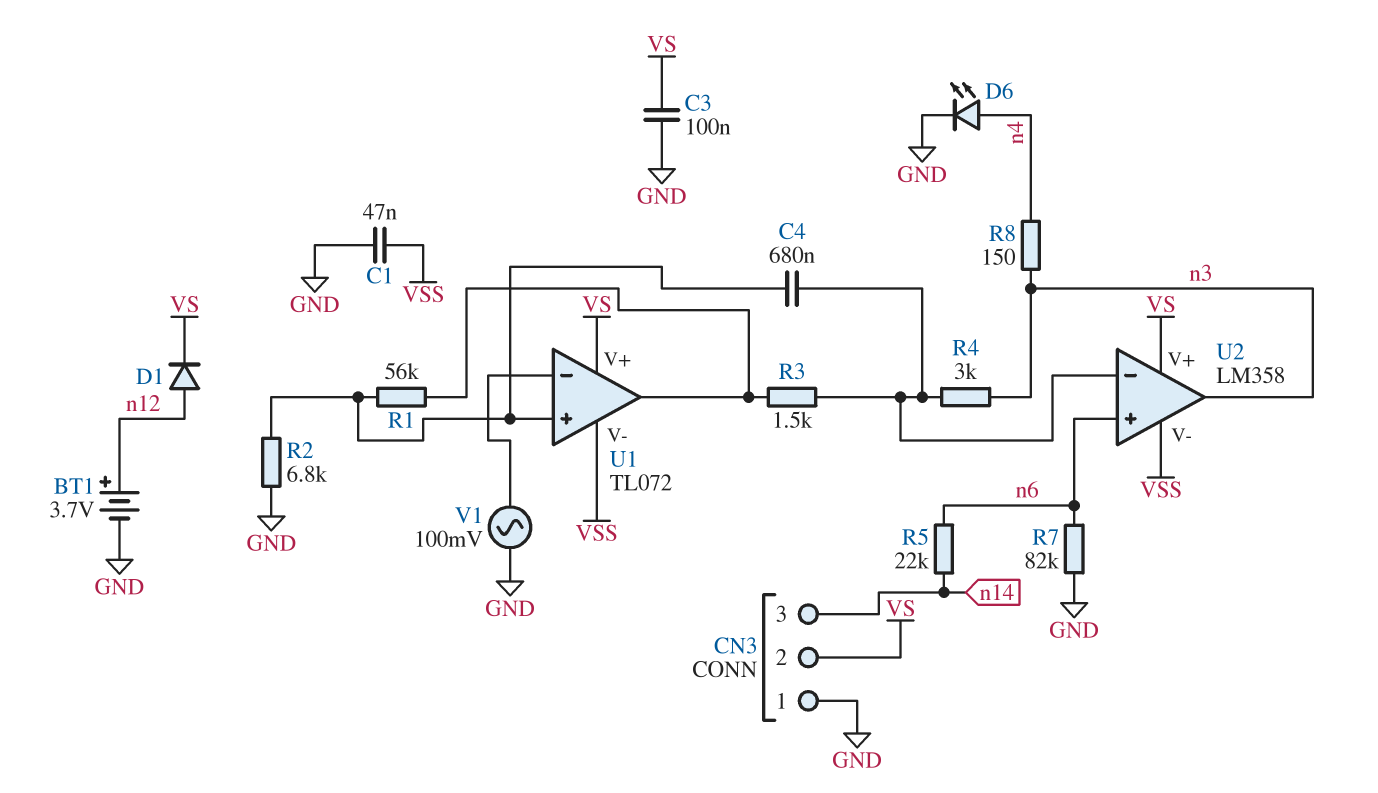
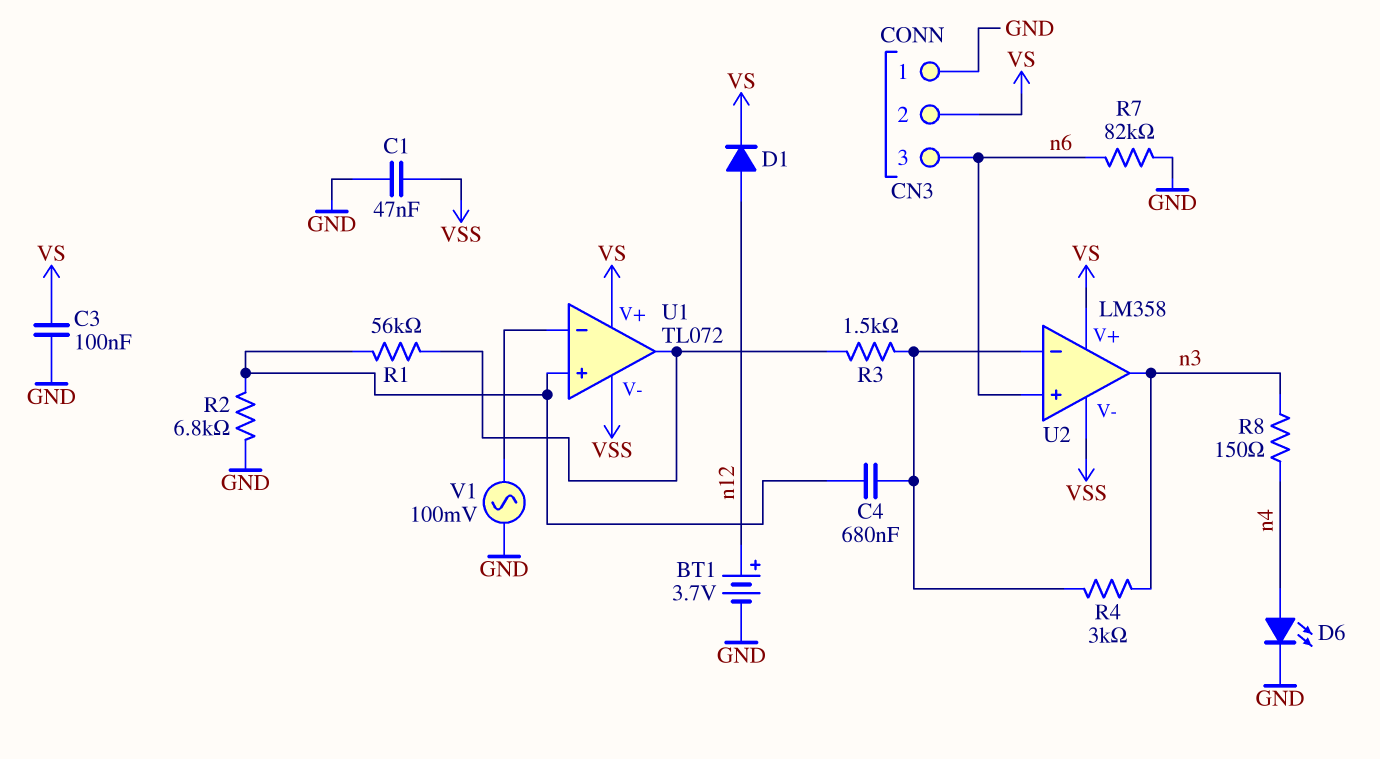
CN3 pin 3: n14 -> n6
R5: 22k (n6, n14) -> none

